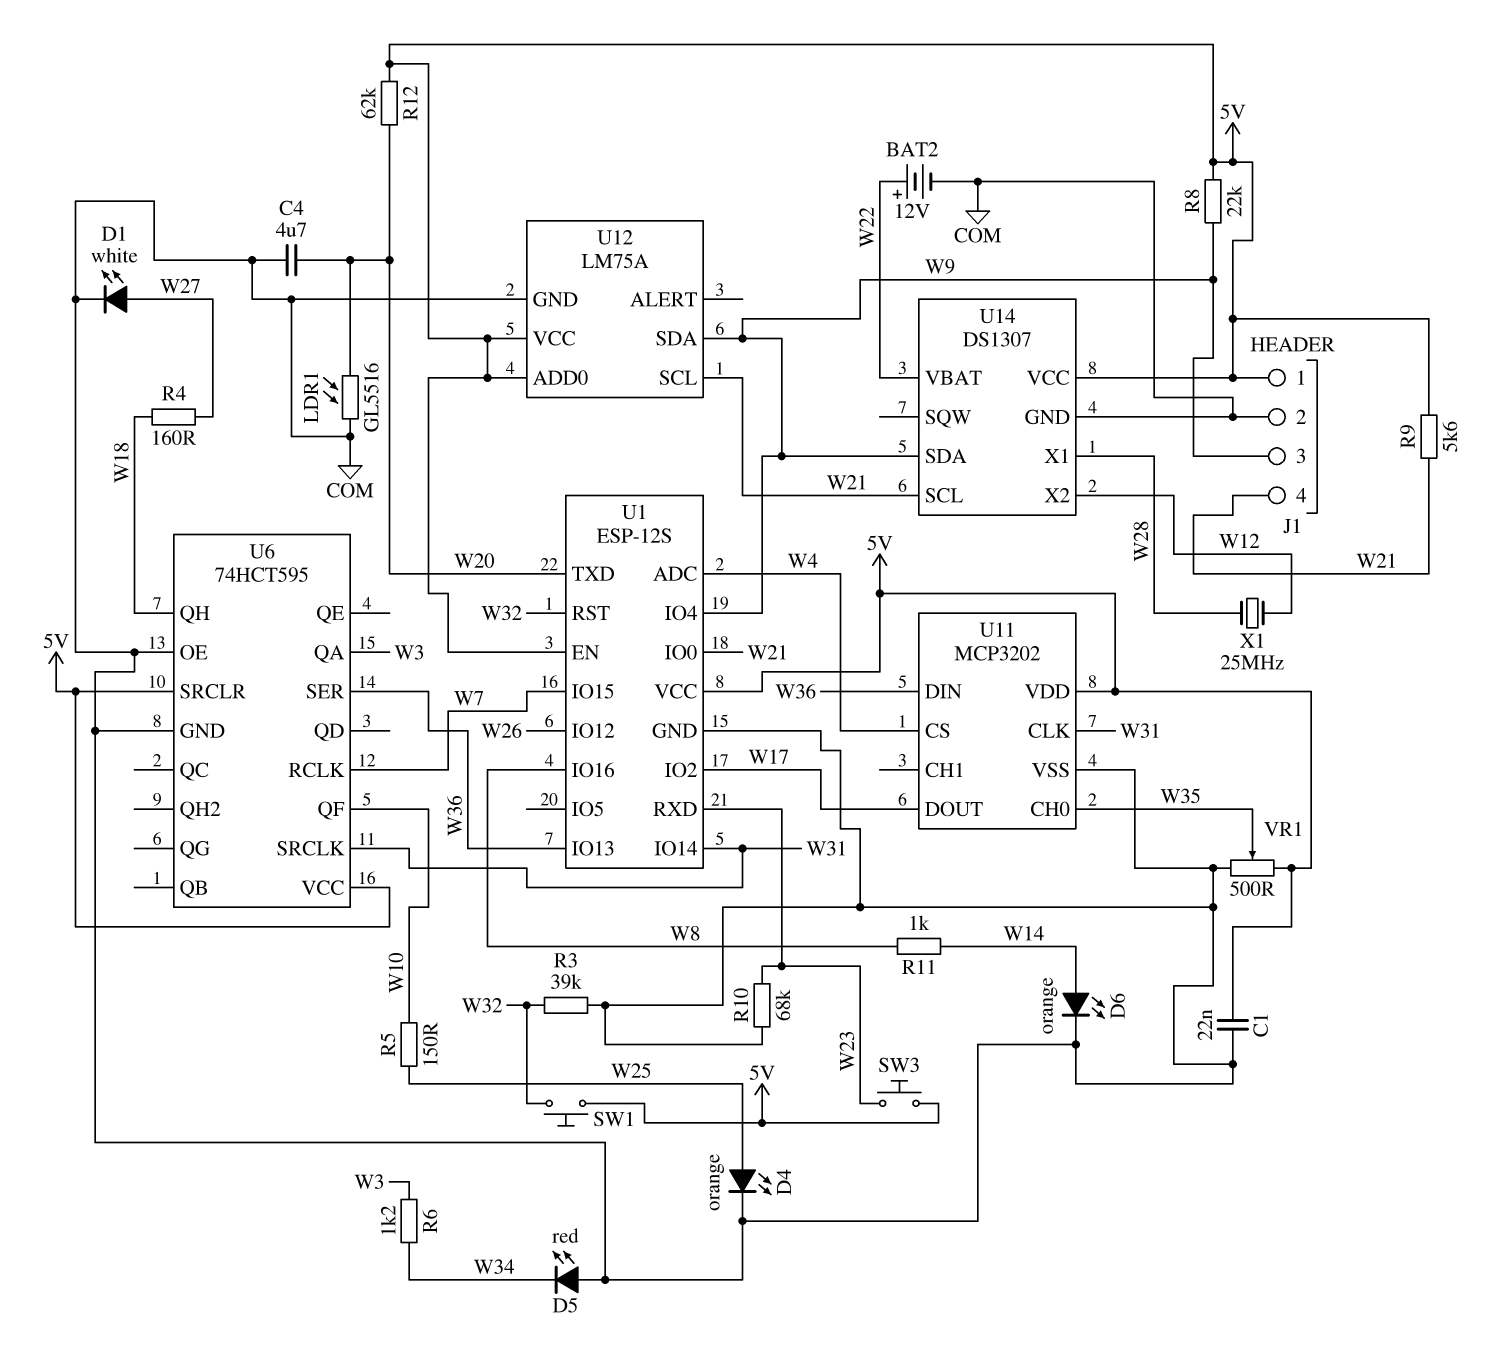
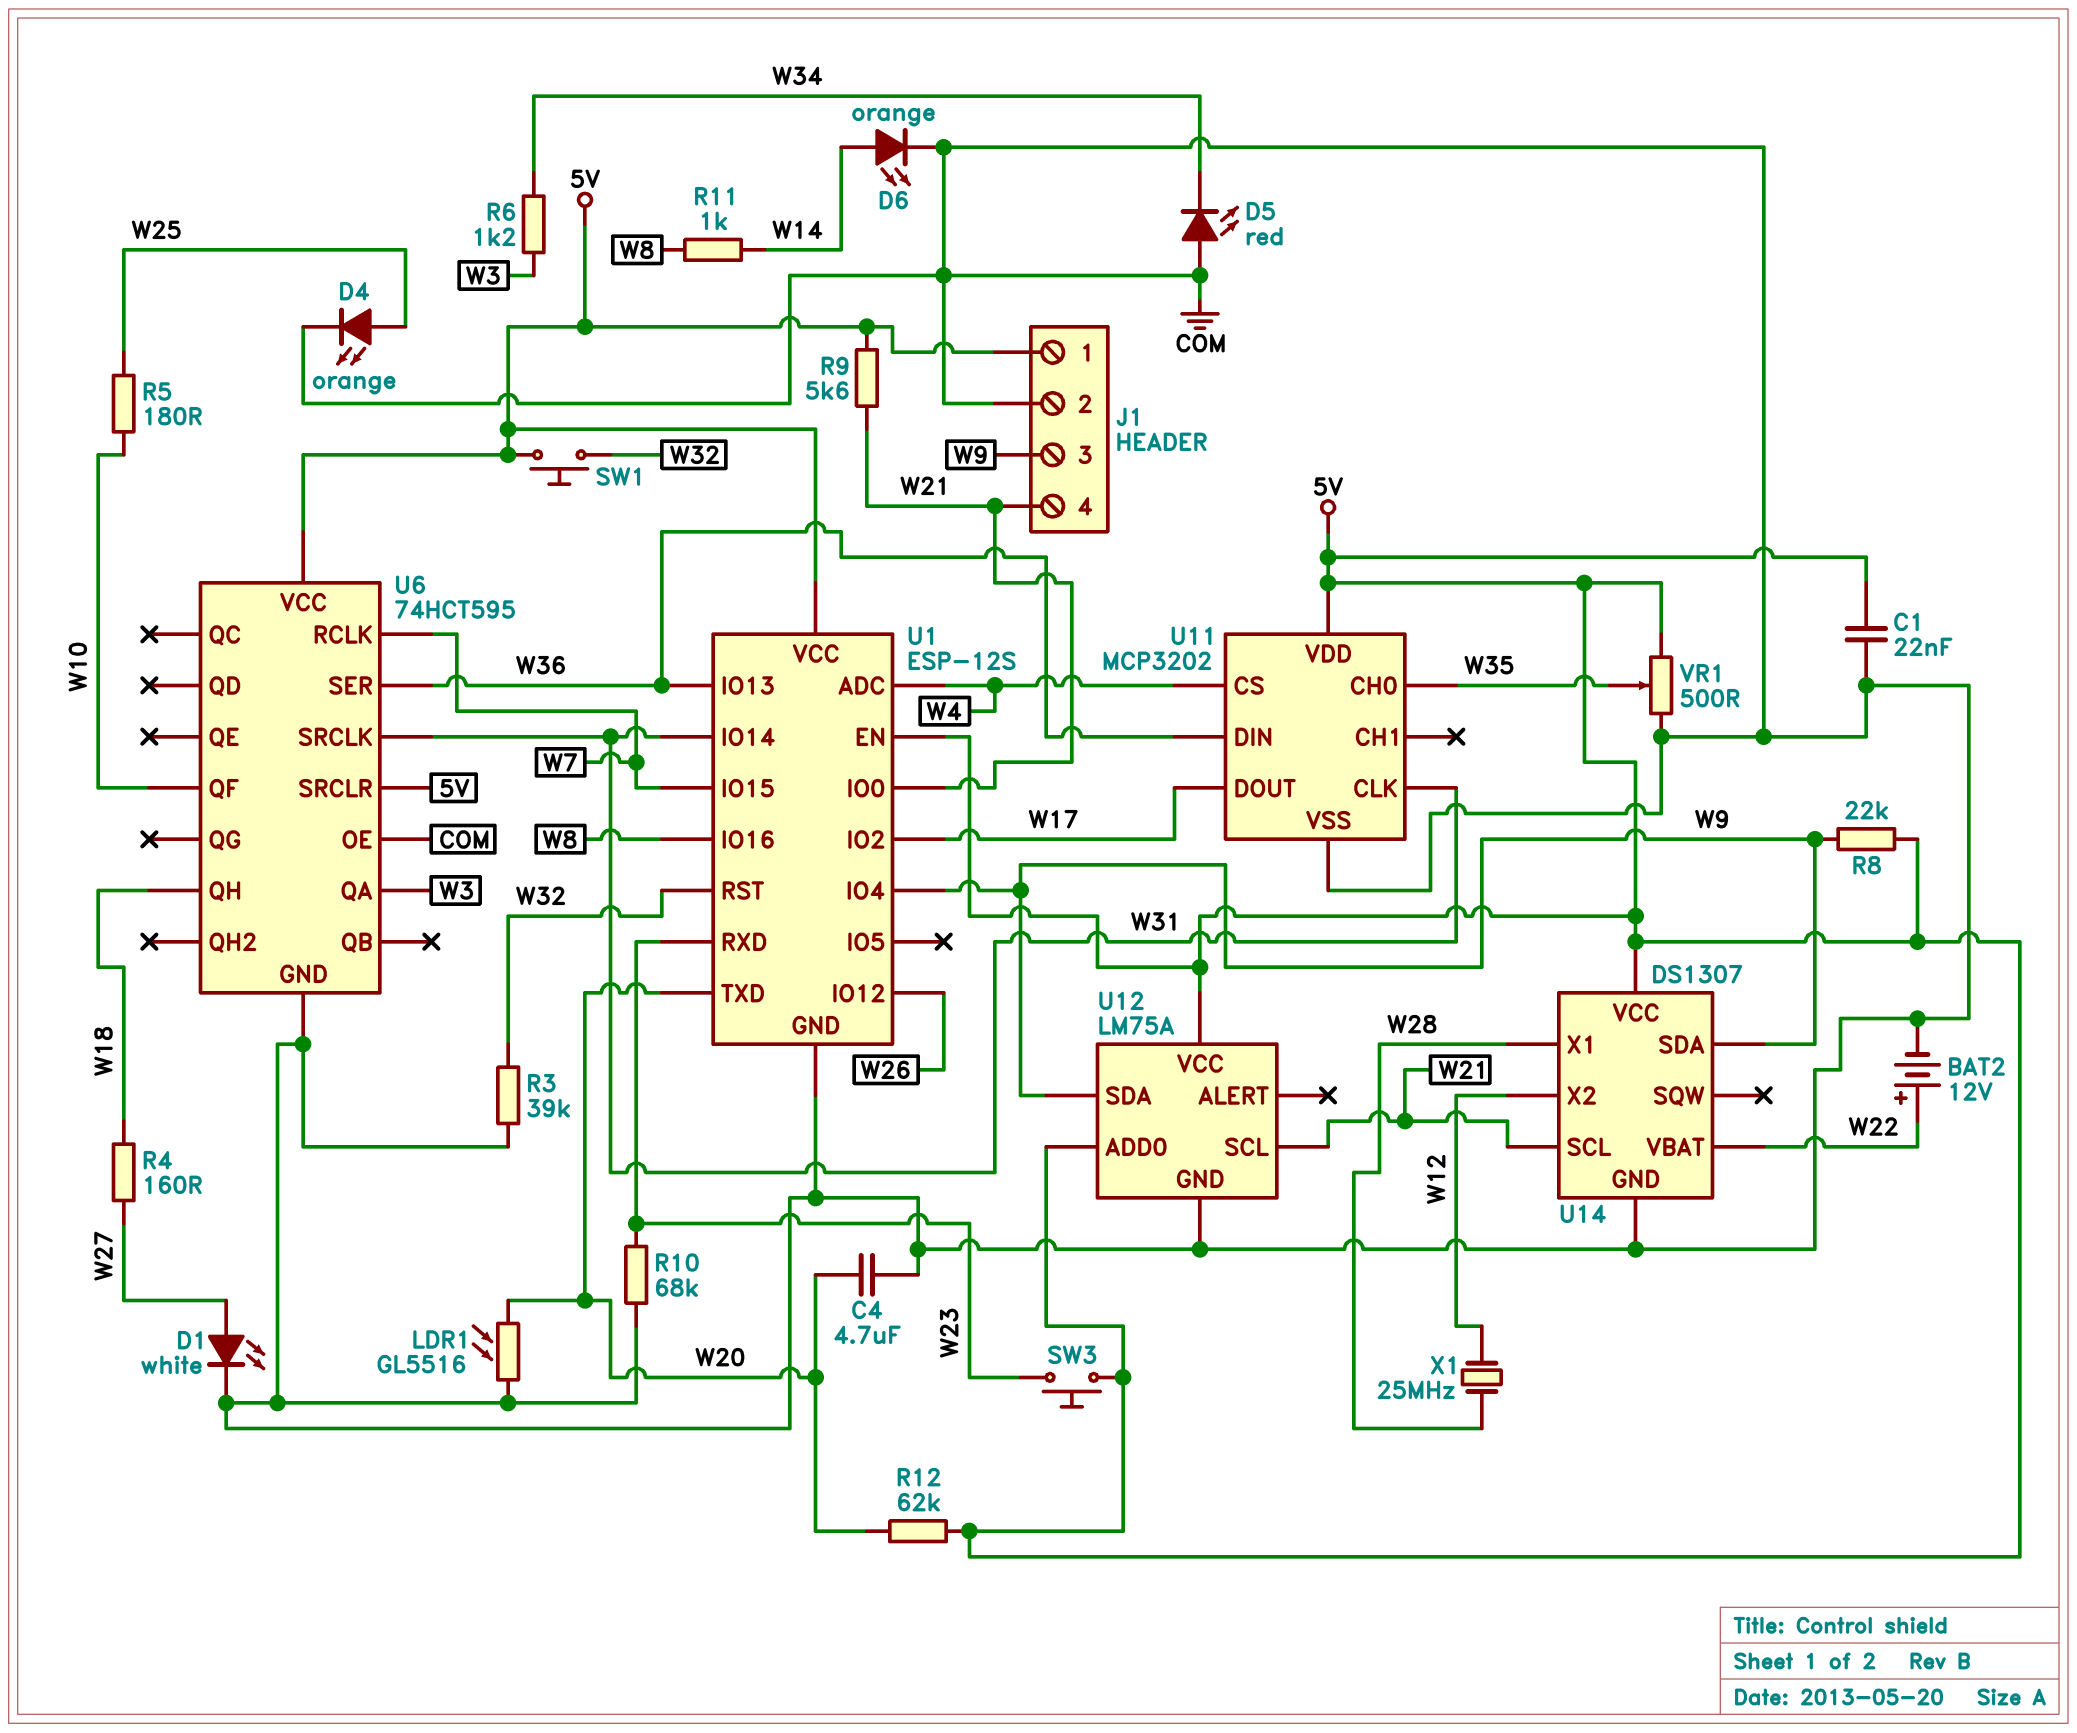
R5: 150 (W10, W25) -> 180 (W10, W25)

